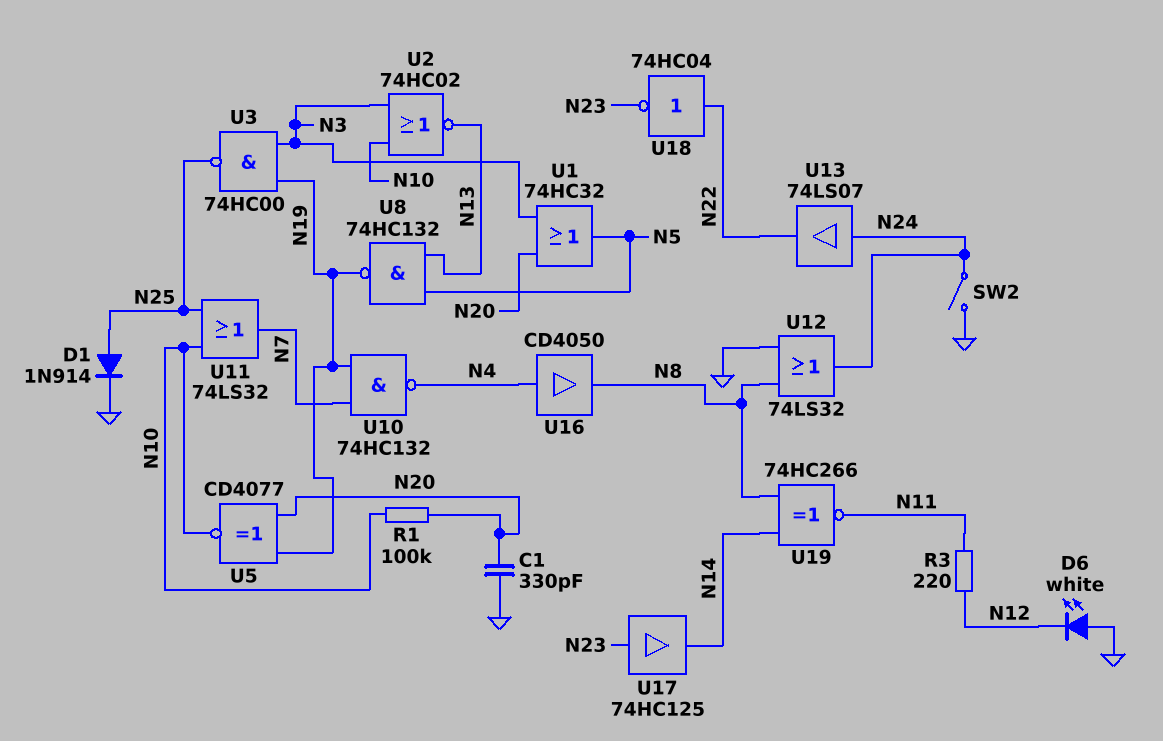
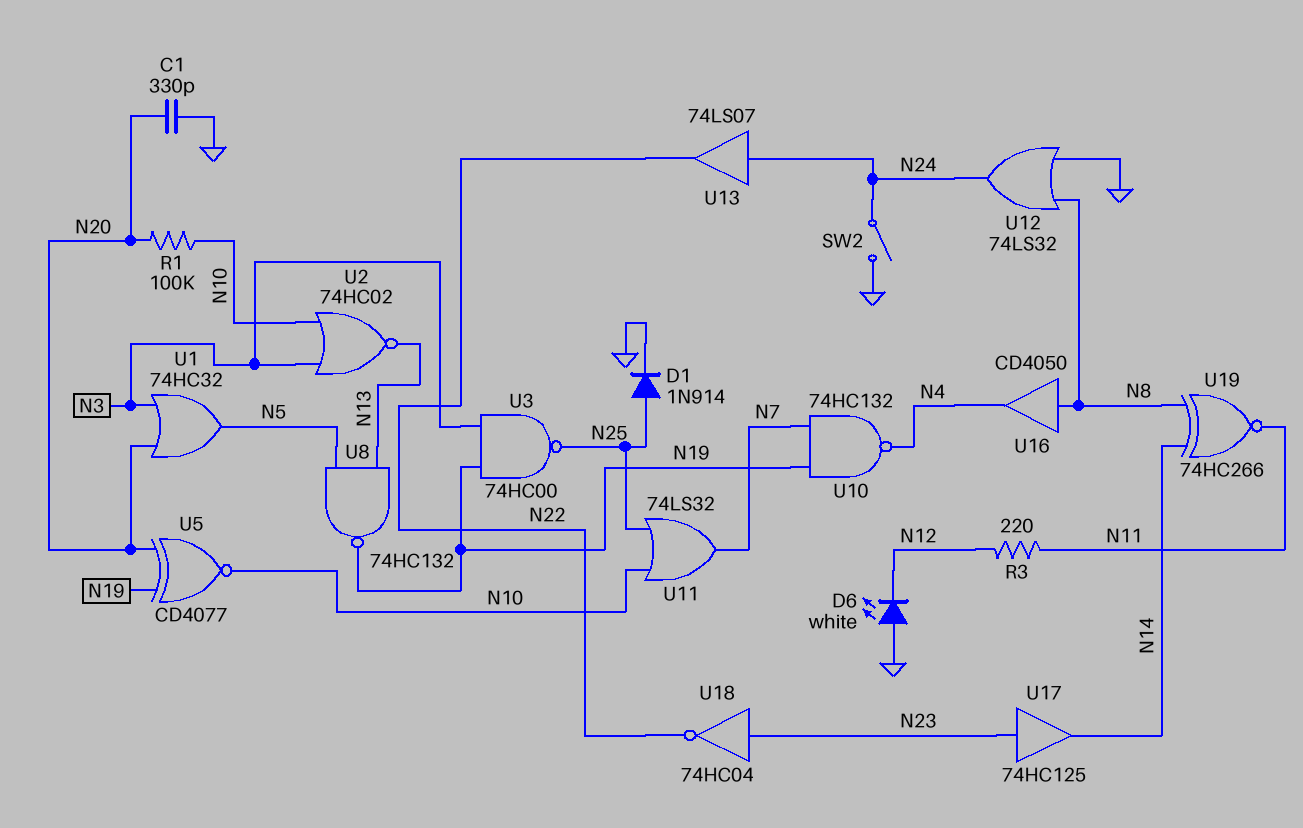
U16: buffer CD4050 (in N4, out N8) -> buffer CD4050 (in N8, out N4)
U18: NOT 74HC04 (in N22, out N23) -> NOT 74HC04 (in N23, out N22)

